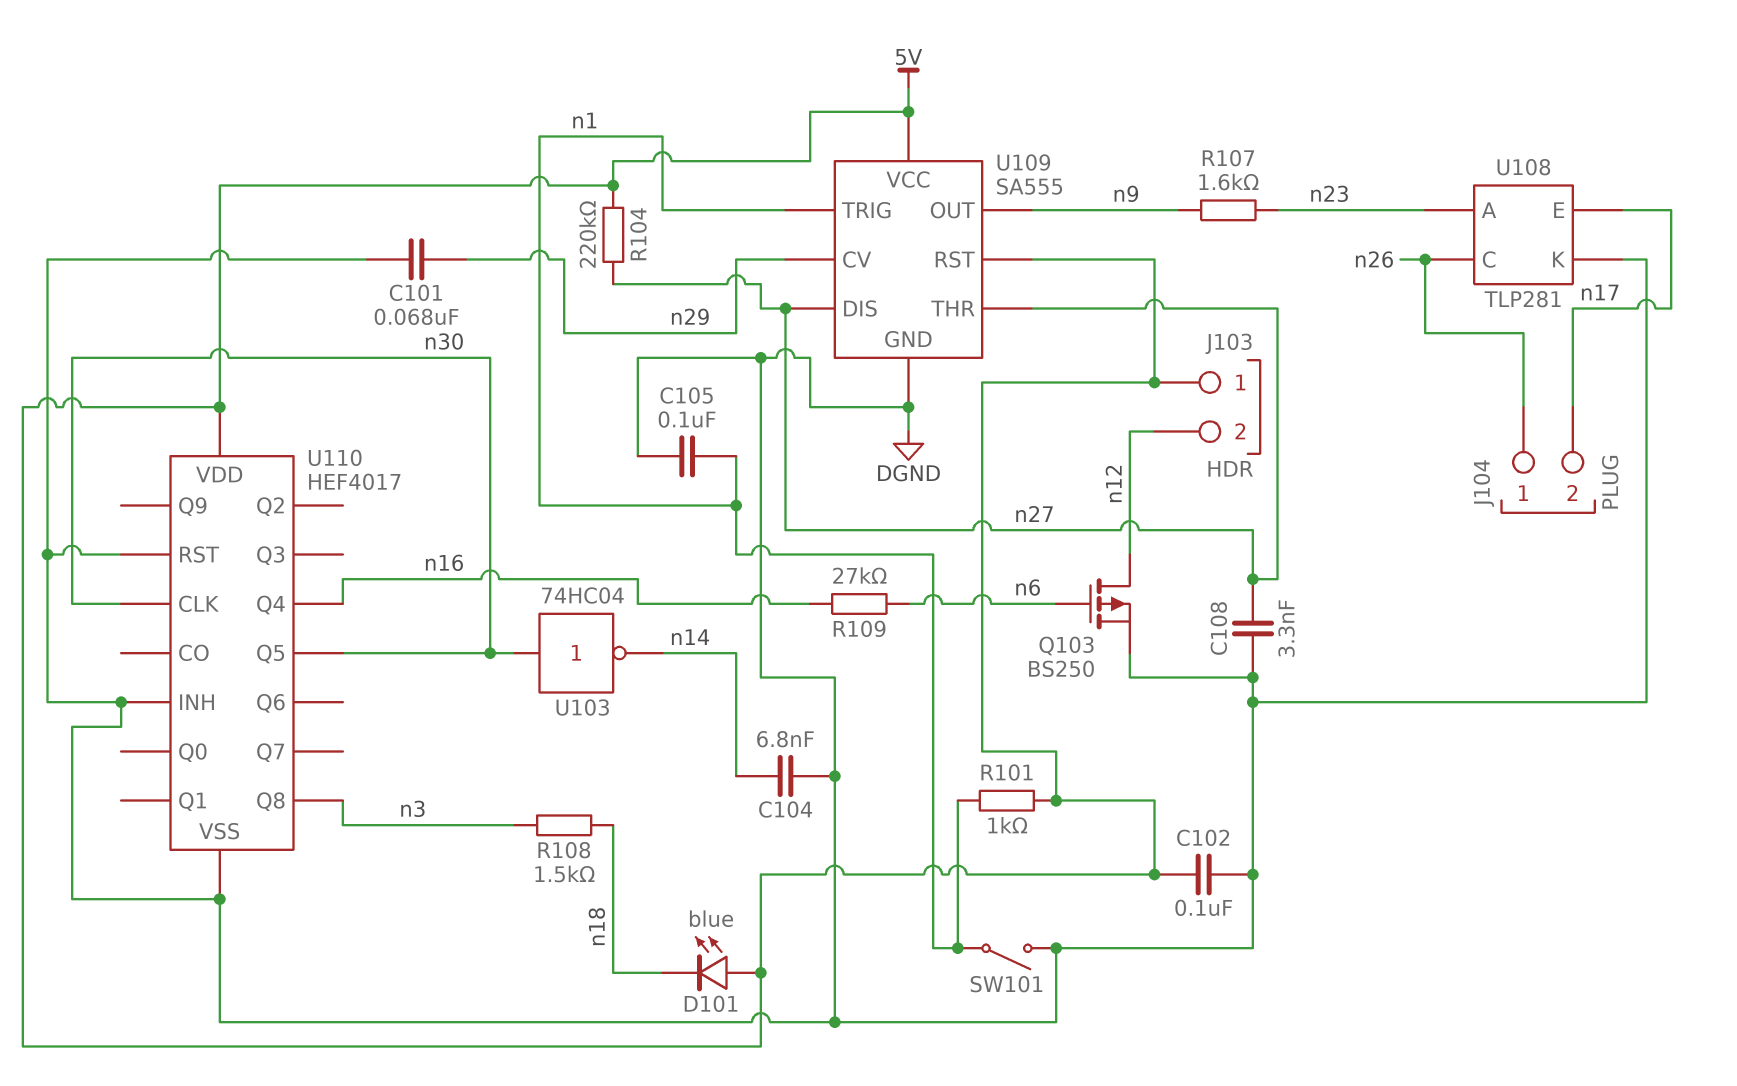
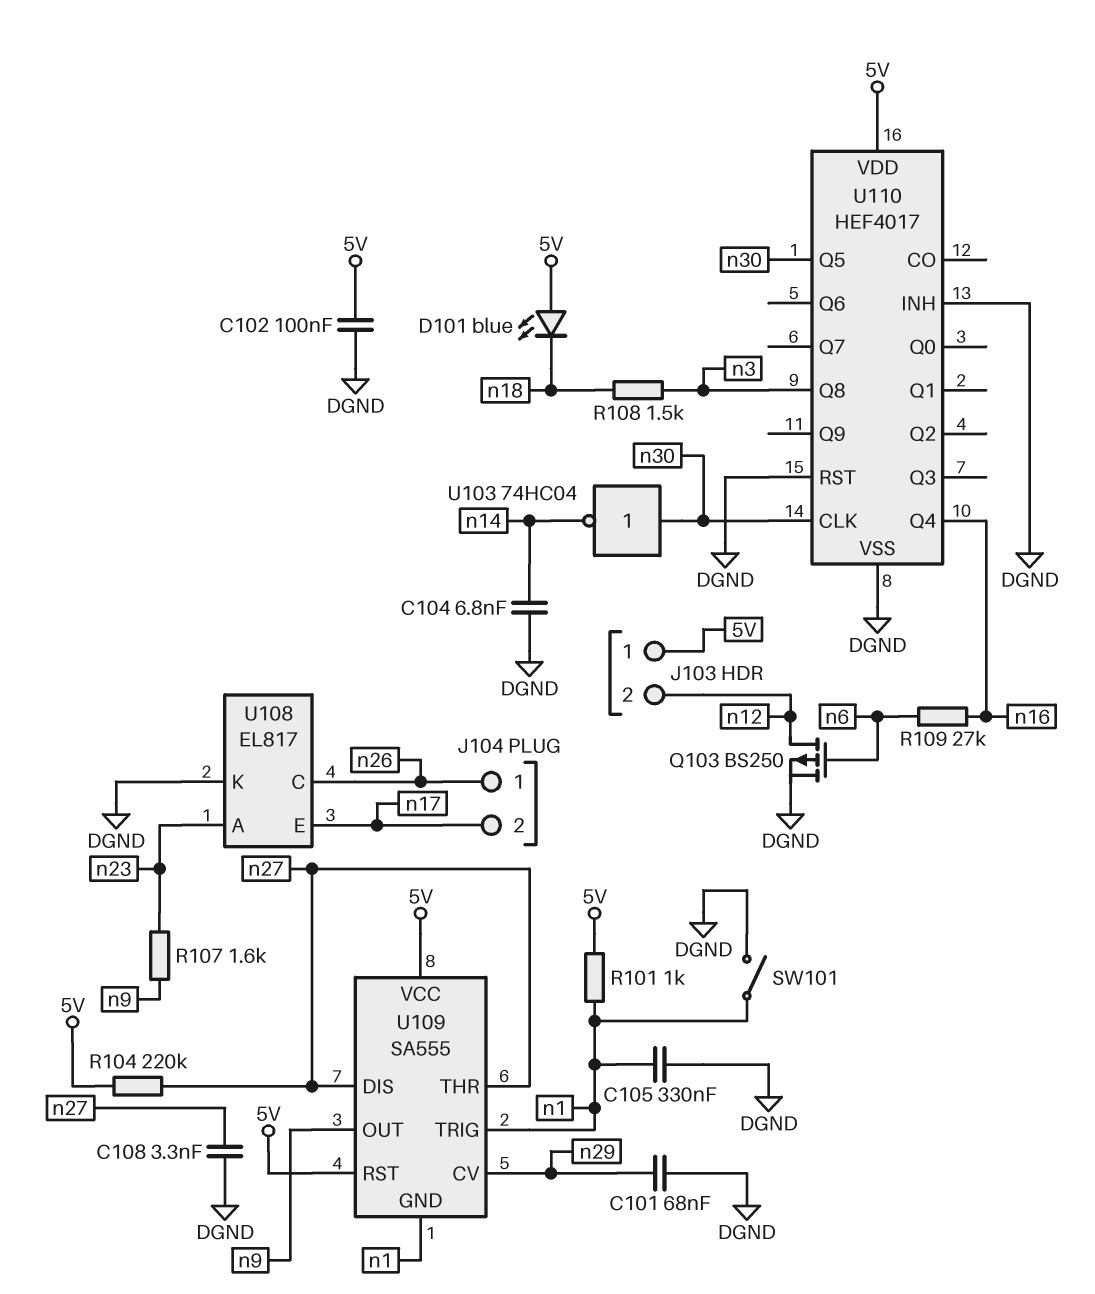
C105: 100nF (DGND, n1) -> 330nF (DGND, n1)
U108: TLP281 -> EL817
U109 pin GND: DGND -> n1

